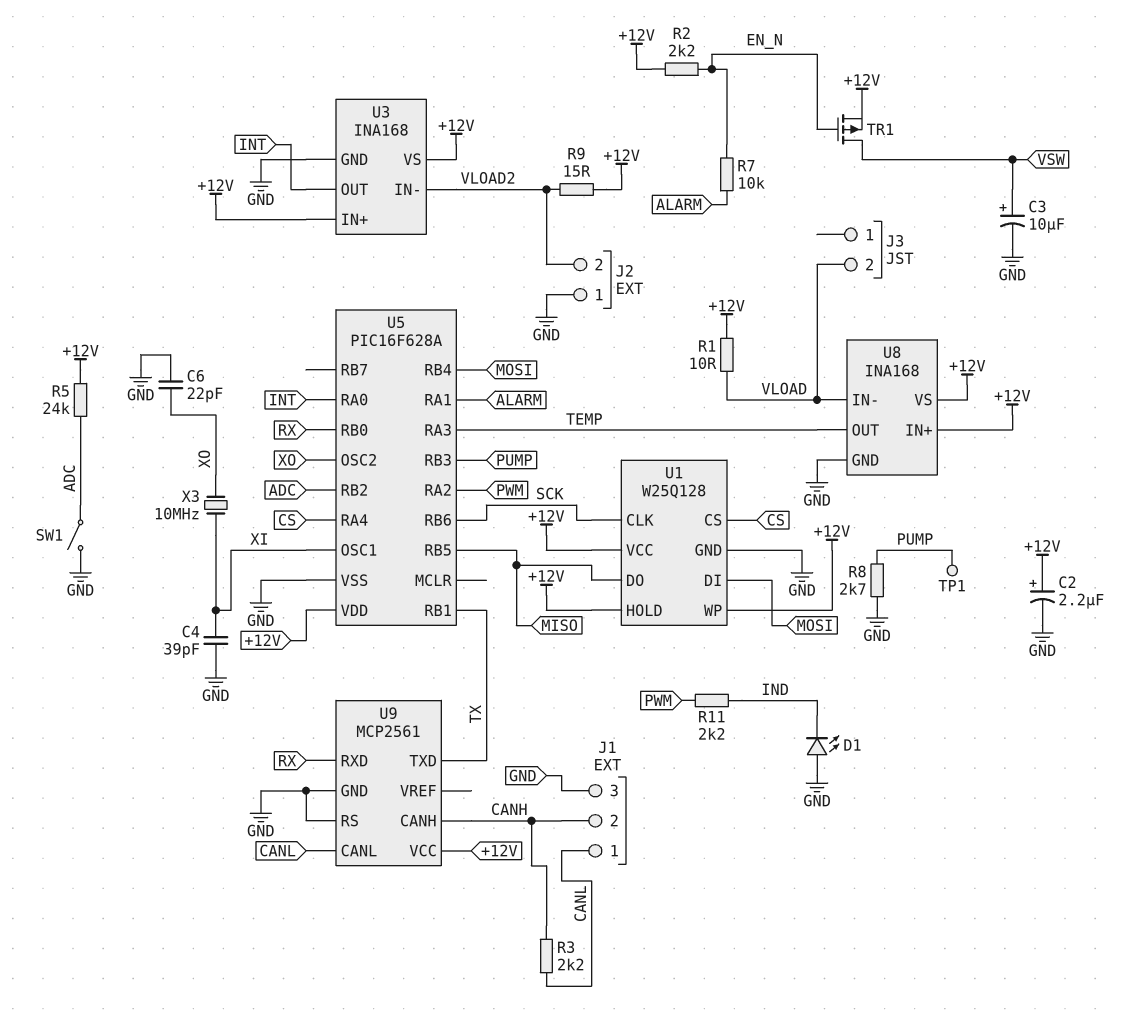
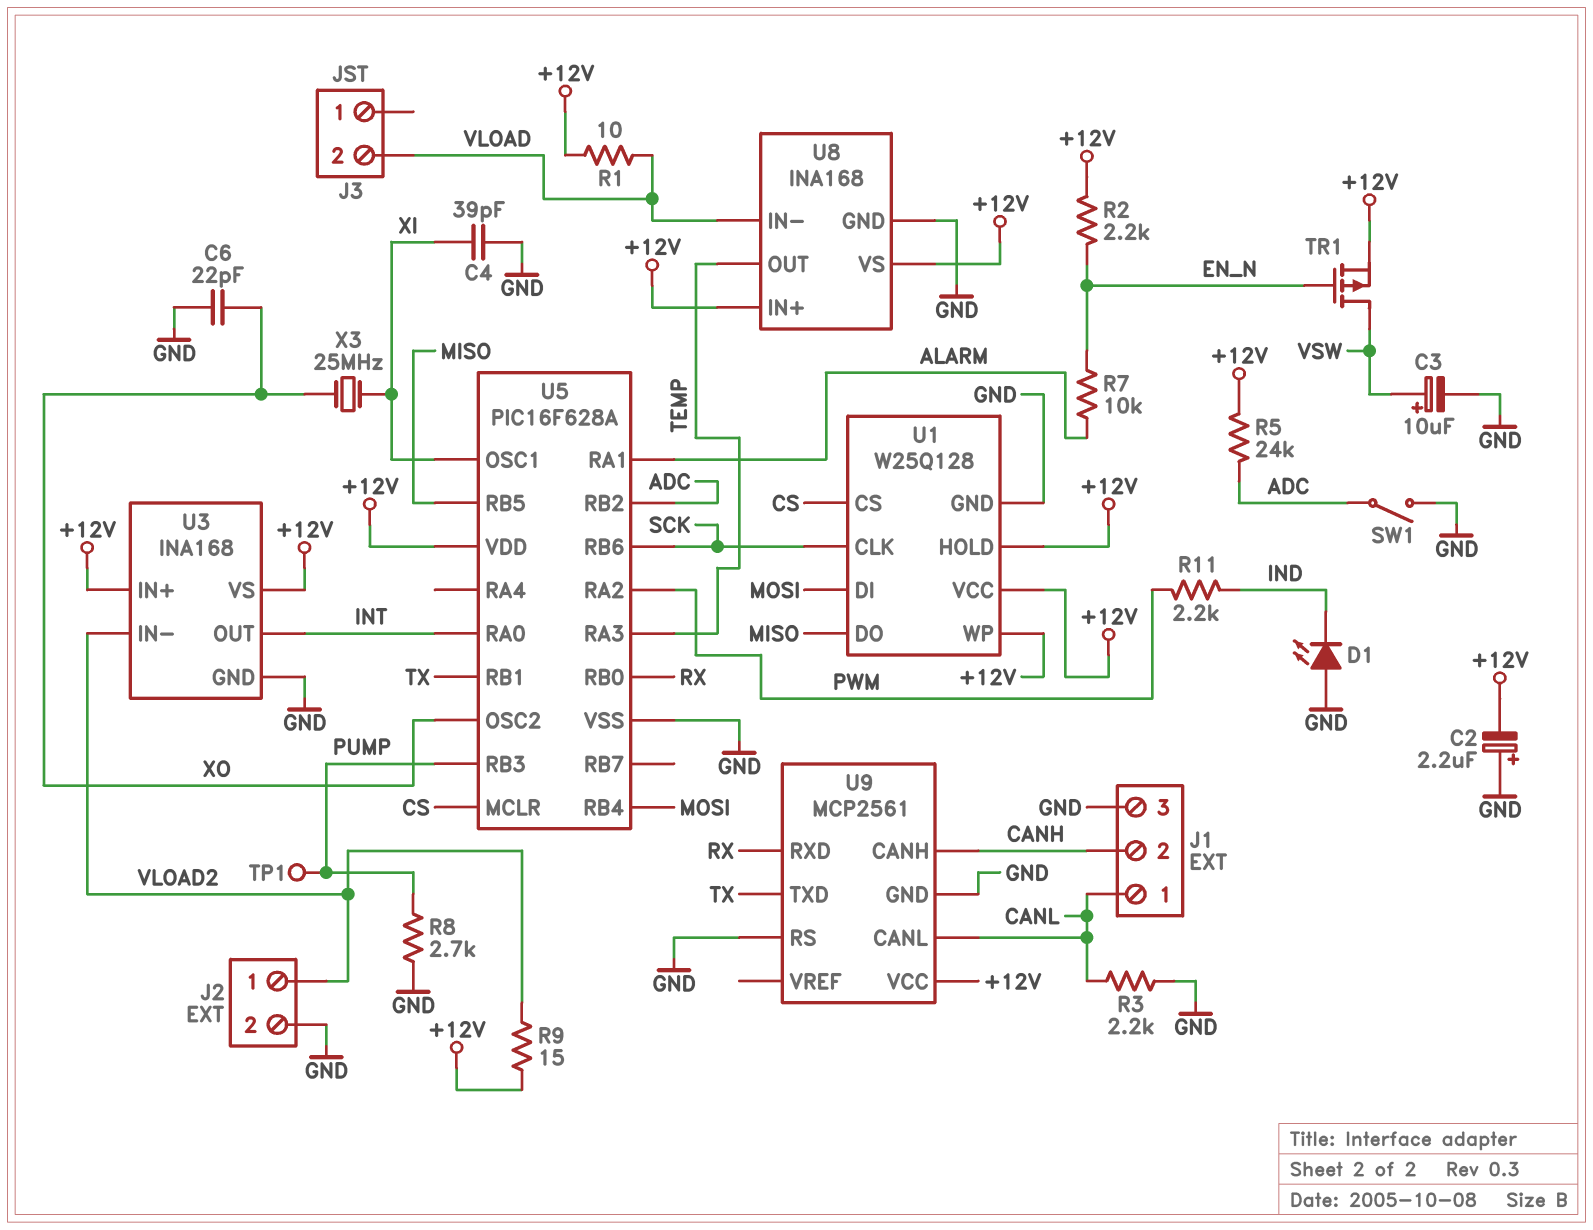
C2: 2.2uF (plus +12V, minus GND) -> 2.2uF (plus GND, minus +12V)
J2 pin 1: GND -> VLOAD2
J2 pin 2: VLOAD2 -> GND
R3: 2.2k (CANH, CANL) -> 2.2k (CANL, GND)
U5 pin MCLR: none -> CS
U5 pin RA4: CS -> none
X3: 10MHz (XI, XO) -> 25MHz (XI, XO)

